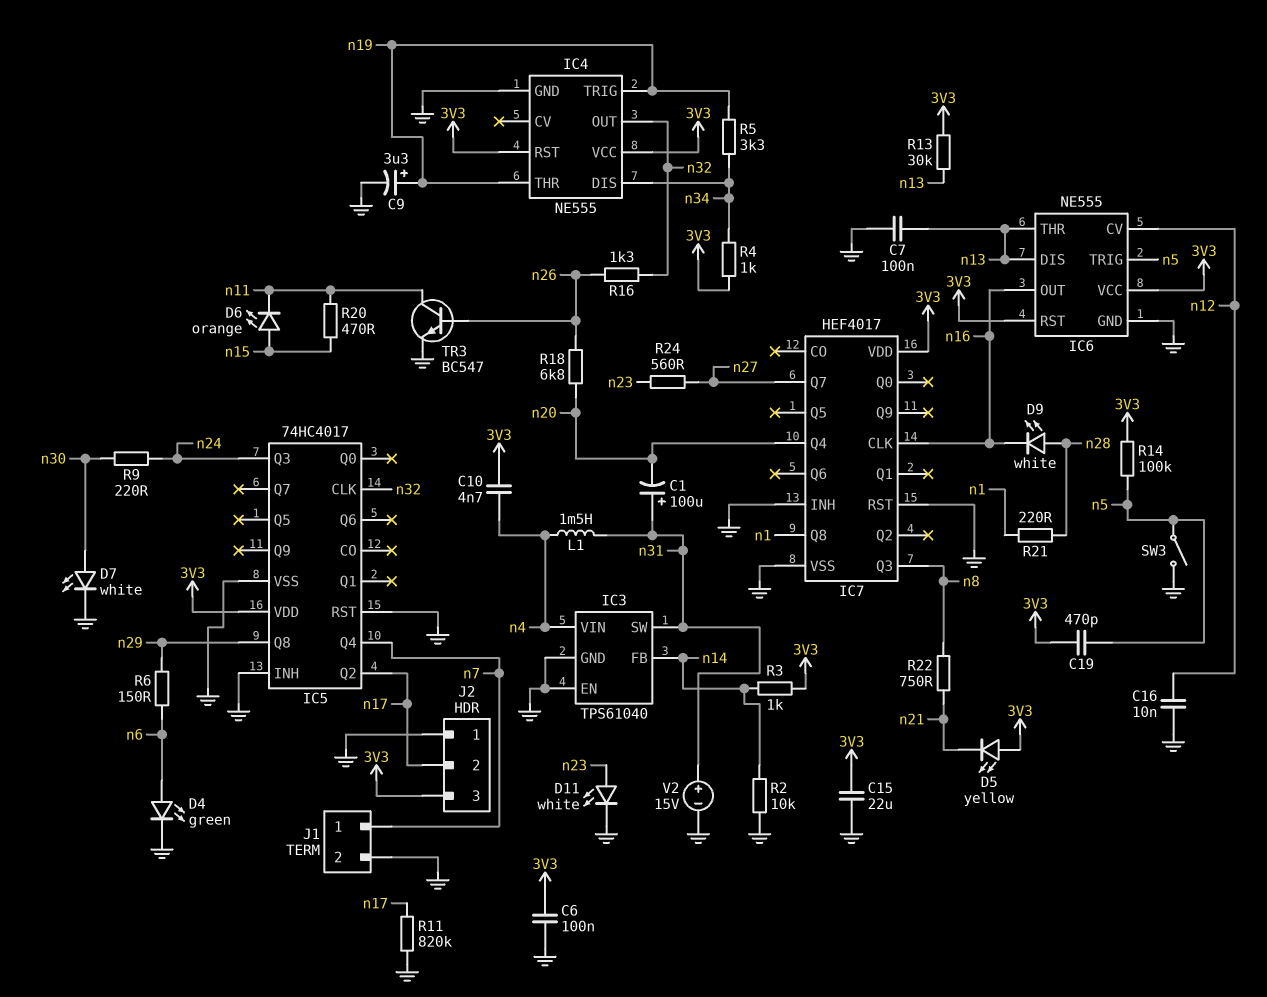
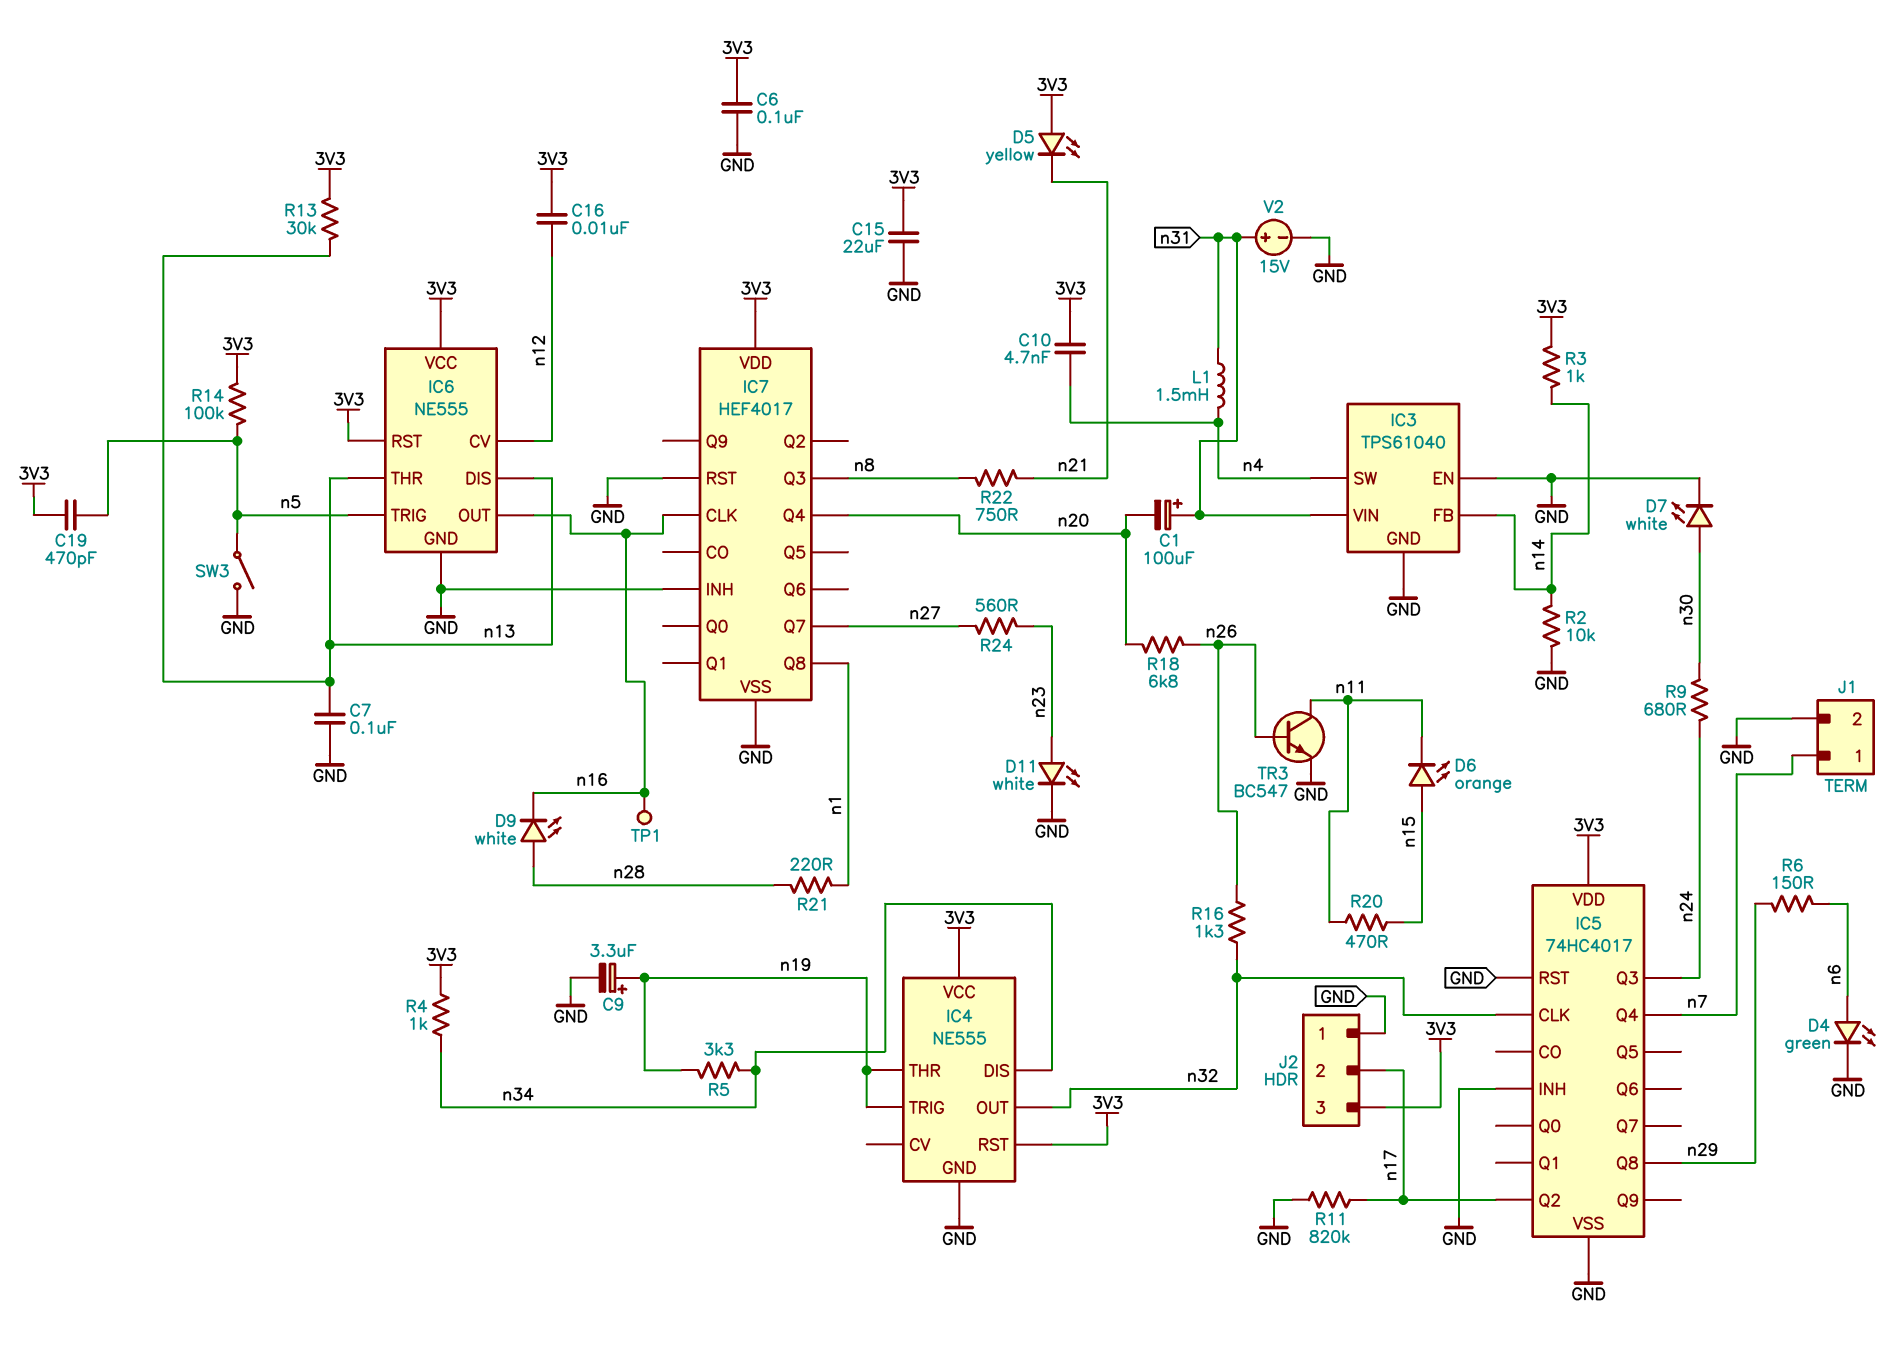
C16: 10nF (GND, n12) -> 10nF (3V3, n12)
IC3 pin SW: n31 -> n4
IC3 pin VIN: n4 -> n31
R9: 220 (n24, n30) -> 680 (n24, n30)
TP1: none -> test point (n16)

